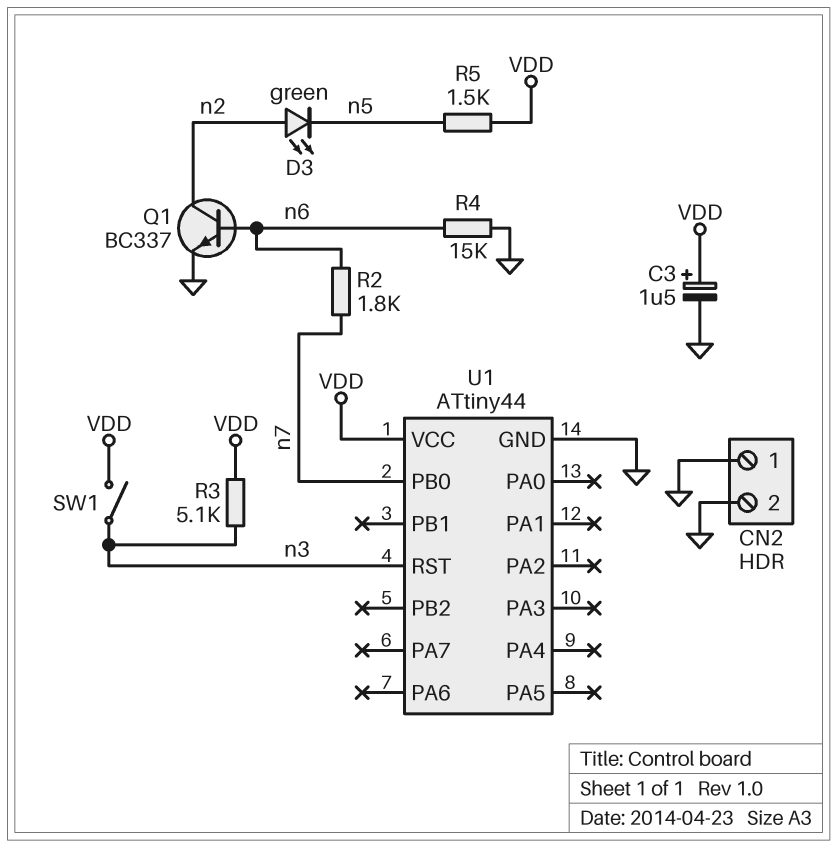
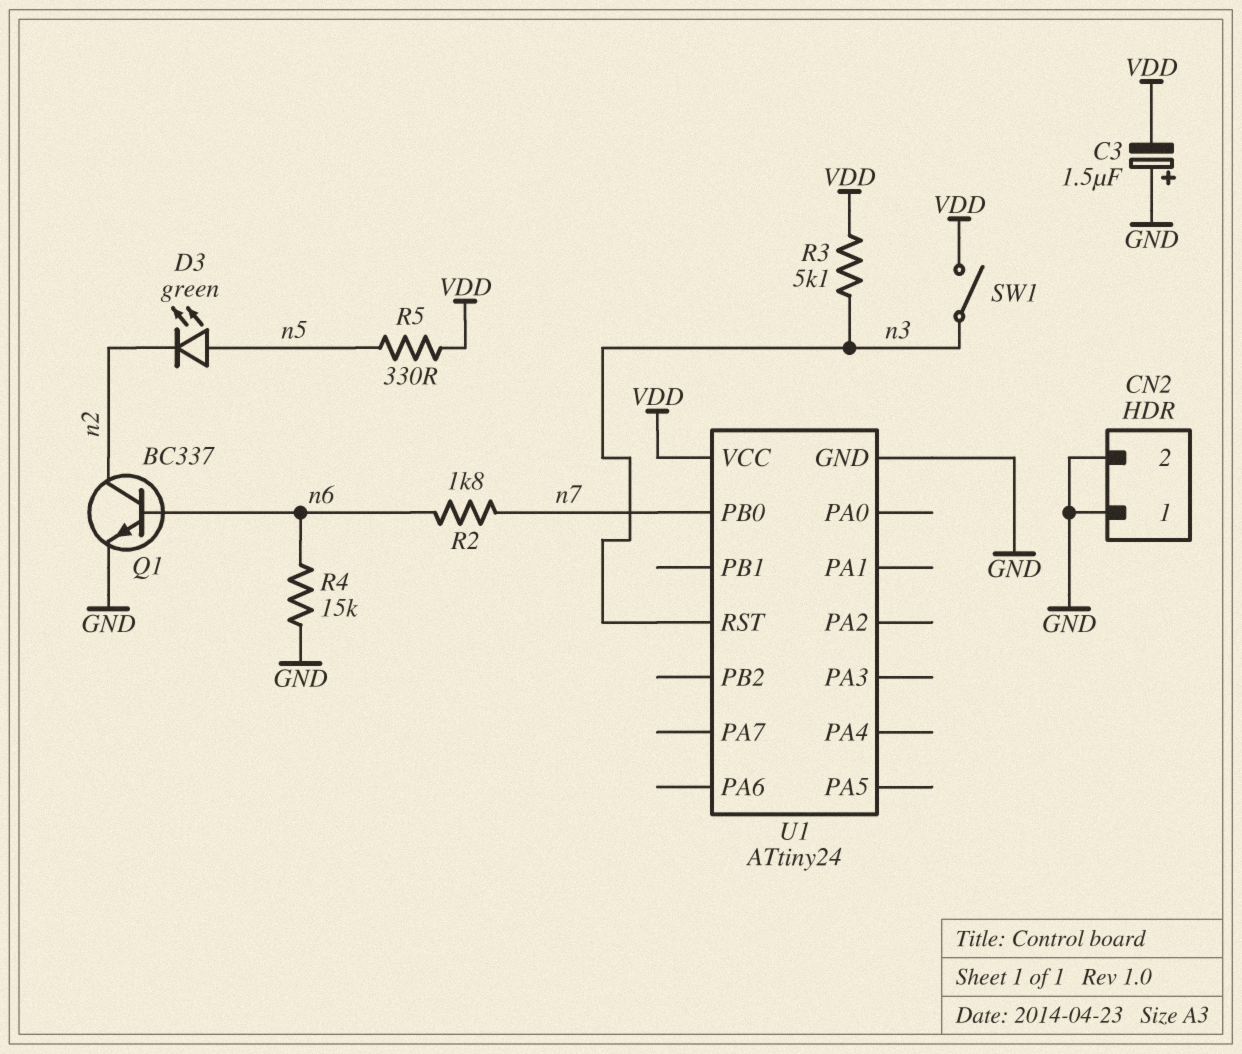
C3: 1.5uF (plus VDD, minus GND) -> 1.5uF (plus GND, minus VDD)
D3: LED green (A n2, K n5) -> LED green (A n5, K n2)
R5: 1.5k (VDD, n5) -> 330 (VDD, n5)
U1: ATtiny44 -> ATtiny24

